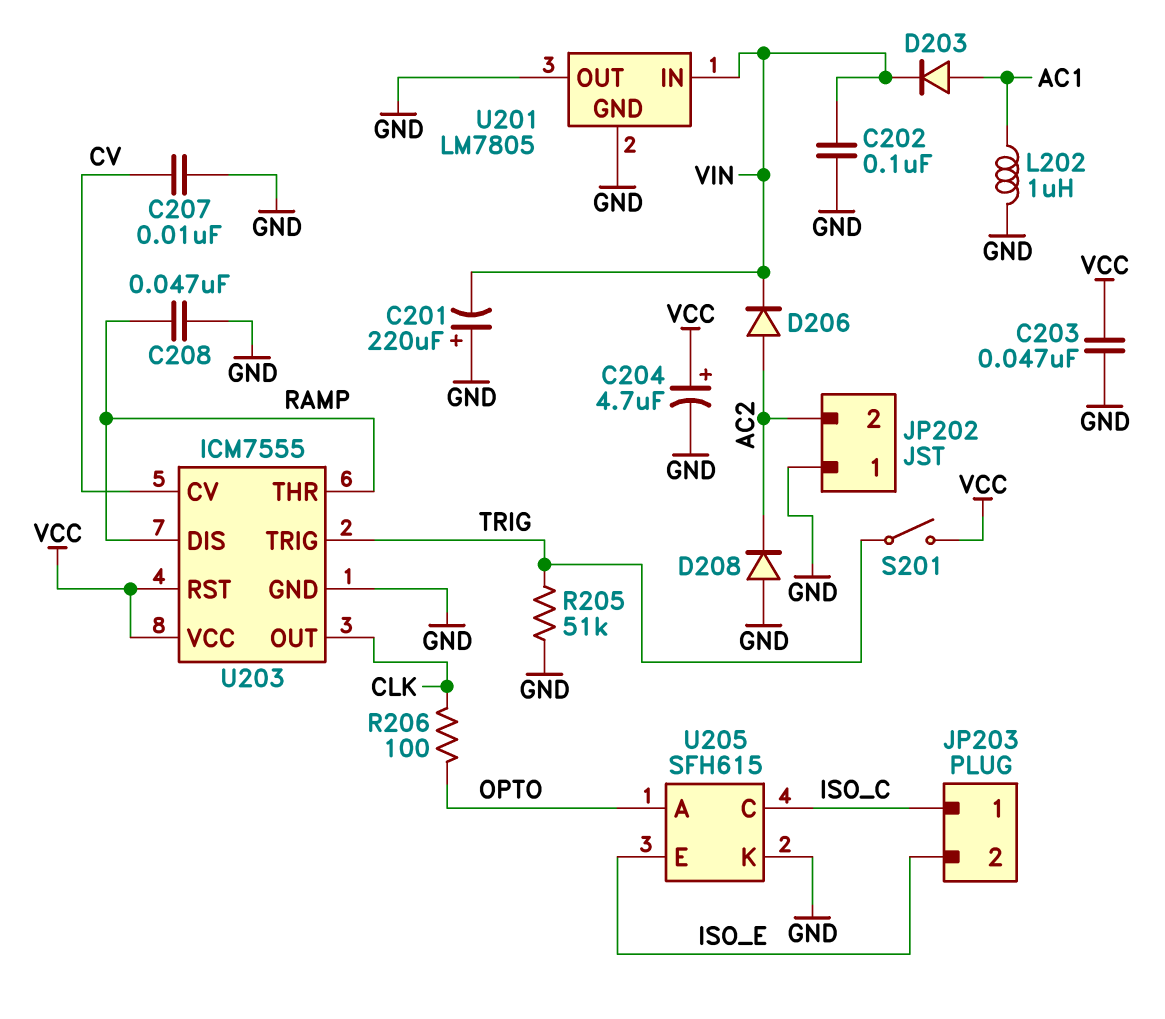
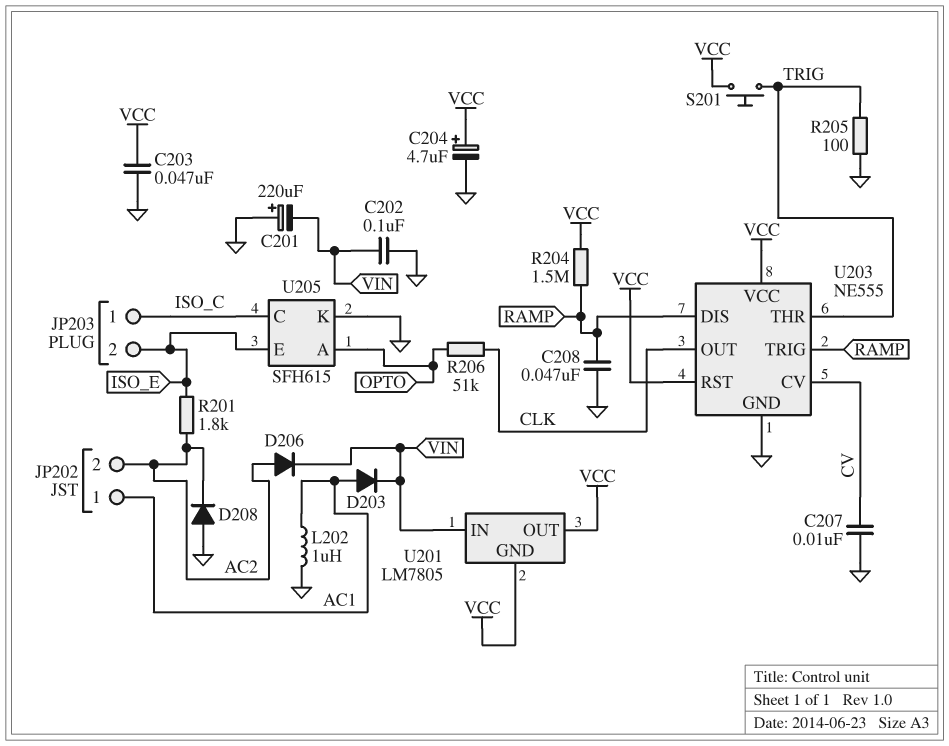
JP202 pin 1: GND -> AC1
R201: none -> 1.8k (AC2, ISO_E)
R204: none -> 1.5M (RAMP, VCC)
R205: 51k (GND, TRIG) -> 100 (GND, TRIG)
R206: 100 (CLK, OPTO) -> 51k (CLK, OPTO)
S201: switch (TRIG, VCC) -> button (TRIG, VCC)
U201 pin GND: GND -> VCC
U201 pin OUT: GND -> VCC
U203: ICM7555 -> NE555
U203 pin THR: RAMP -> TRIG
U203 pin TRIG: TRIG -> RAMP

